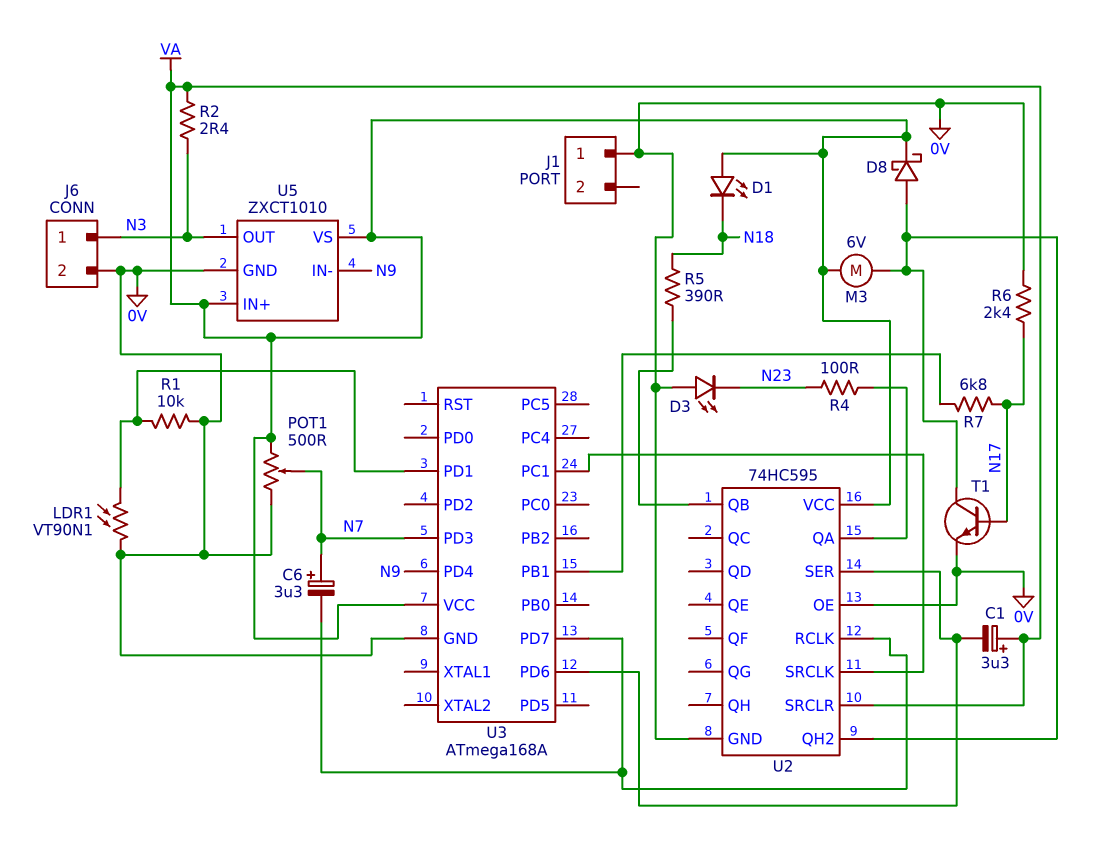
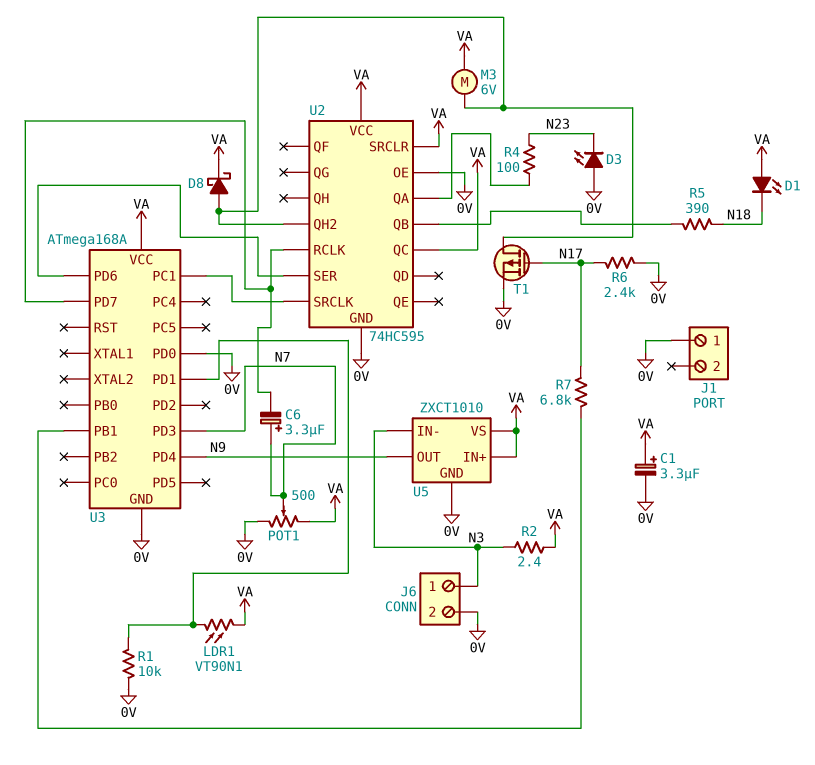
C1: 3.3uF (plus VA, minus U2/SER) -> 3.3uF (plus VA, minus 0V)
LDR1: VT90N1 (0V, U3/PD1) -> VT90N1 (U3/PD1, VA)
T1: NPN (B N17, C U2/QH2, E 0V) -> PMOS (G N17, D U2/QH2, S 0V)
U2 pin QC: none -> VA
U3 pin PD0: none -> 0V
U5 pin IN-: N9 -> N3
U5 pin OUT: N3 -> N9

